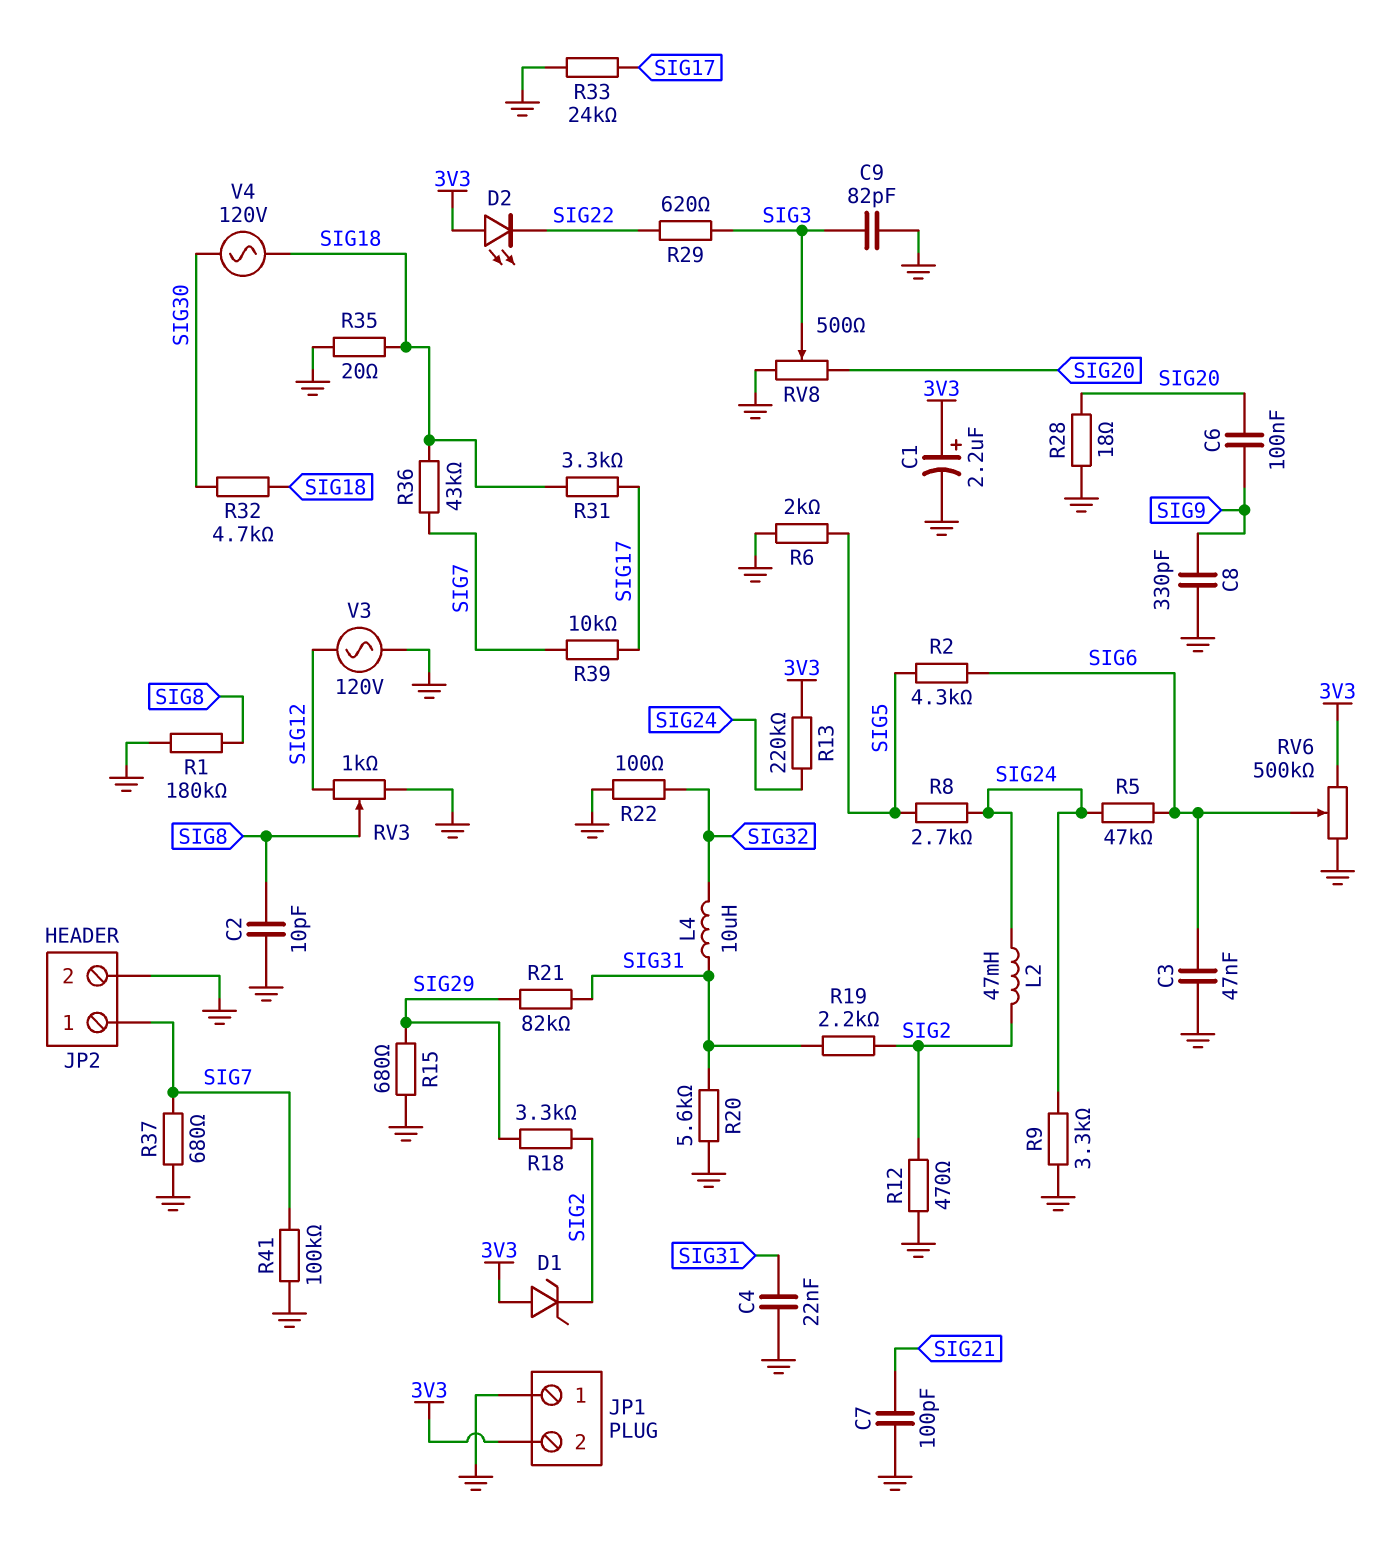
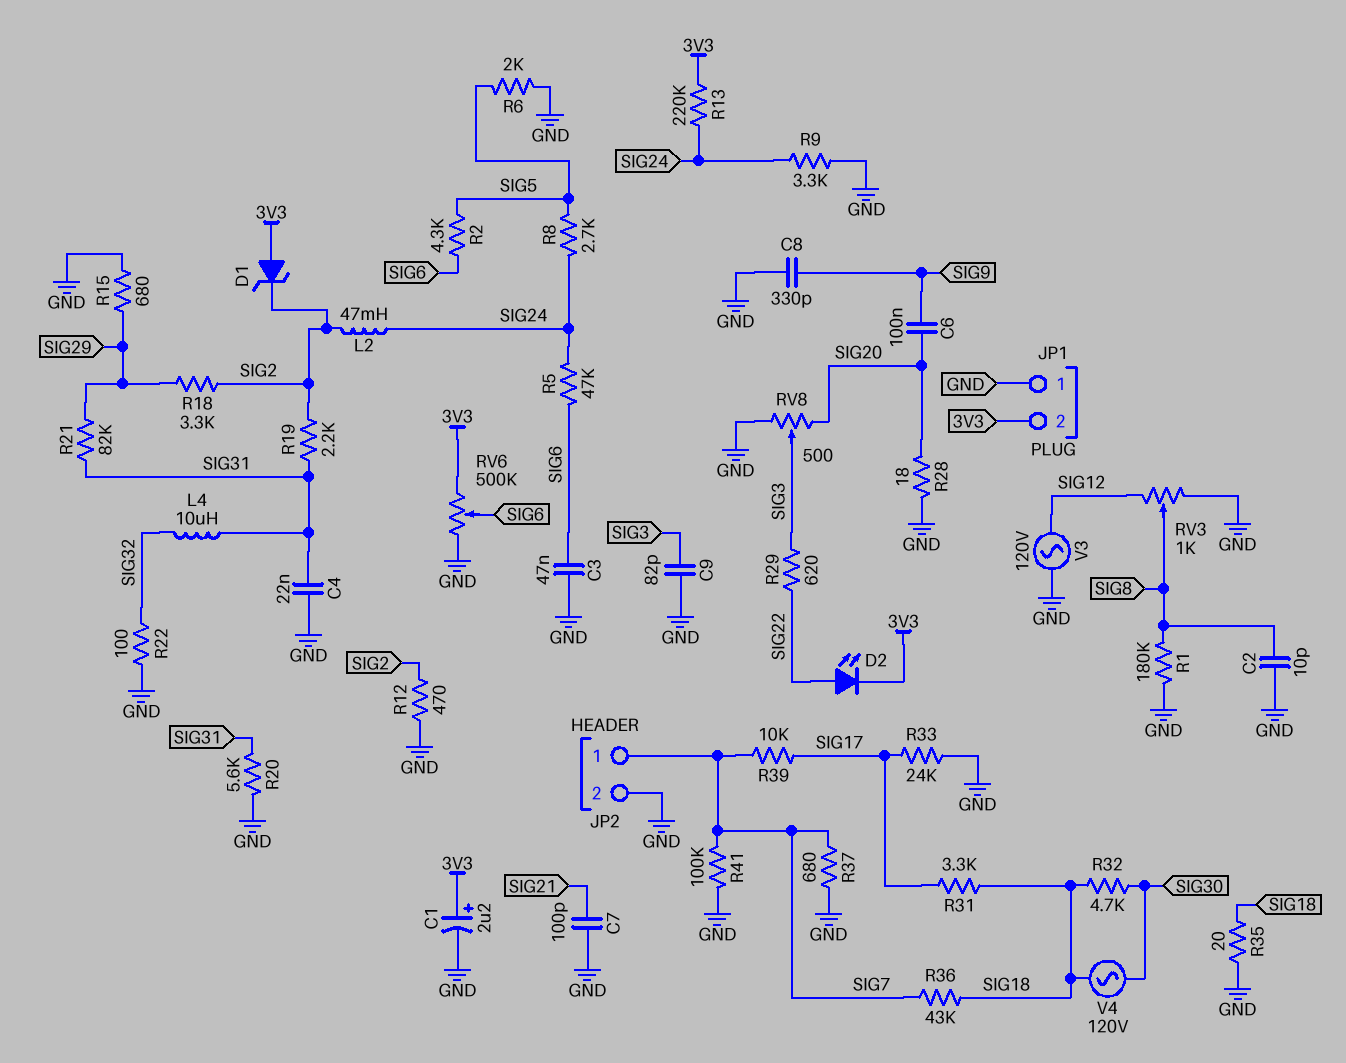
D2: LED (A 3V3, K SIG22) -> LED (A SIG22, K 3V3)

